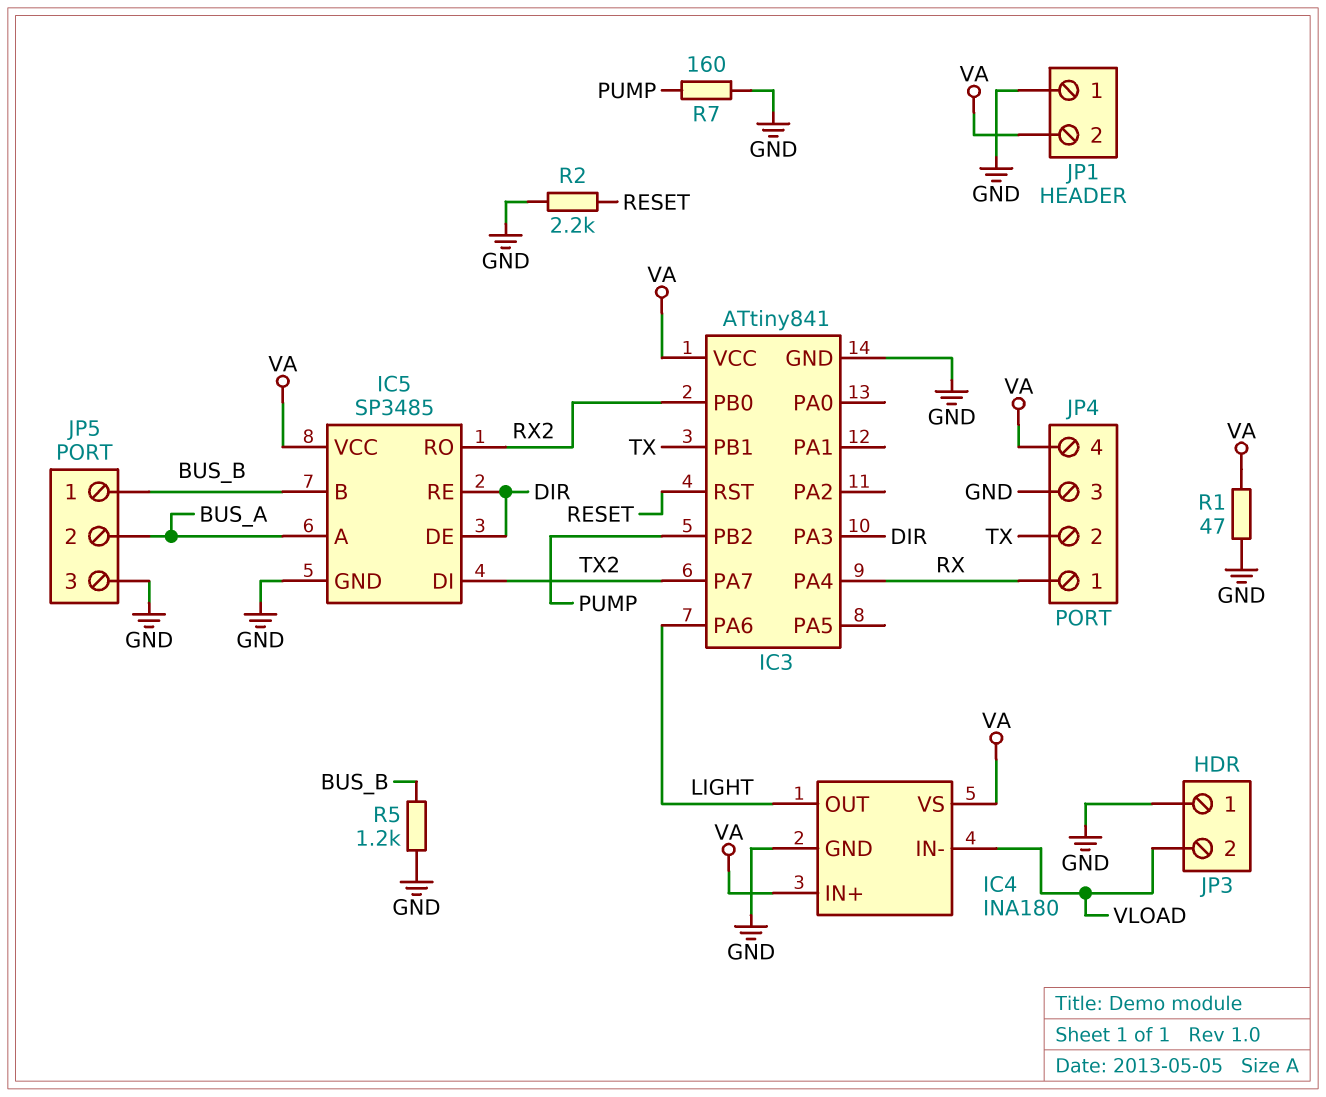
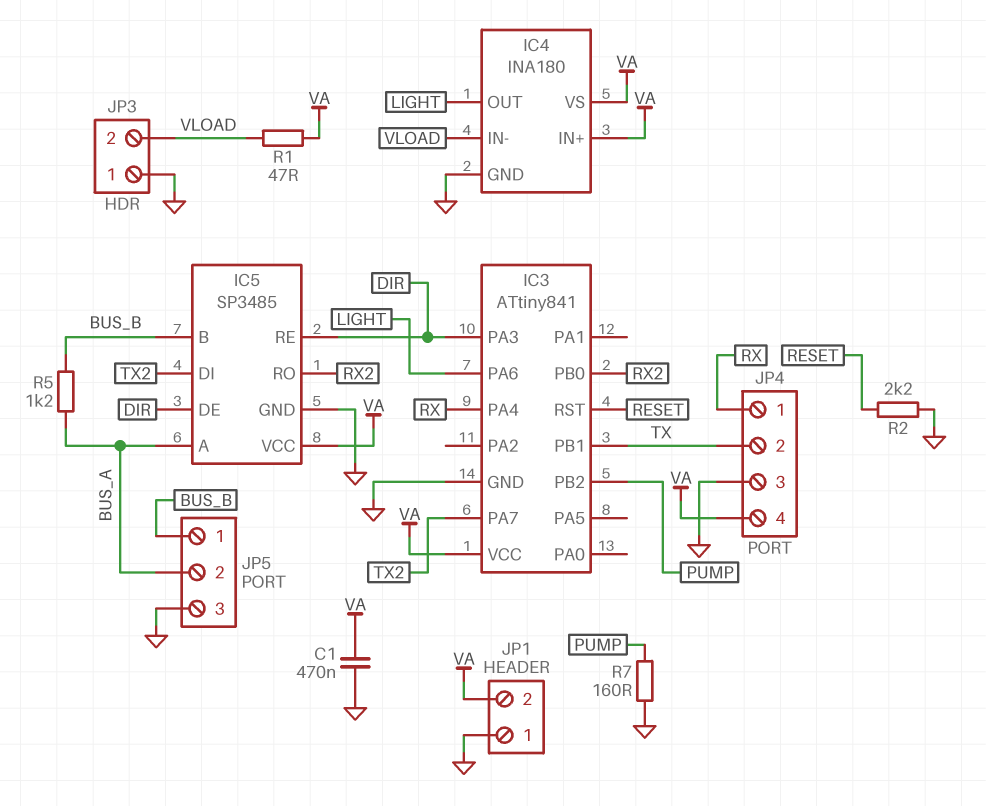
C1: none -> 470nF (GND, VA)
R1: 47 (GND, VA) -> 47 (VA, VLOAD)
R5: 1.2k (BUS_B, GND) -> 1.2k (BUS_A, BUS_B)

